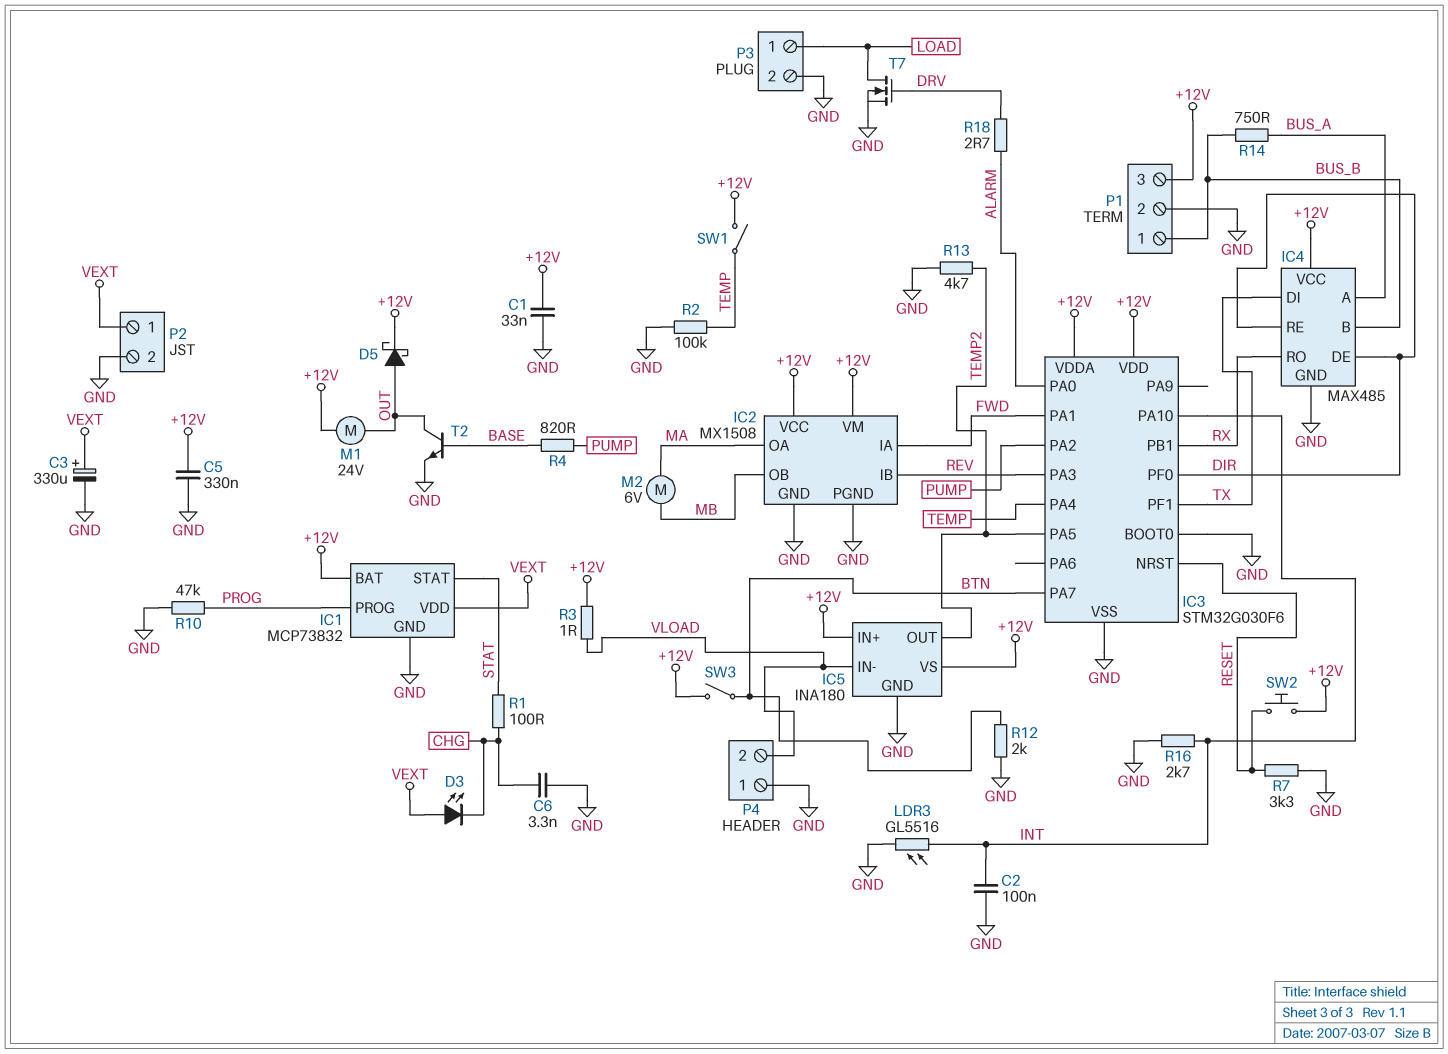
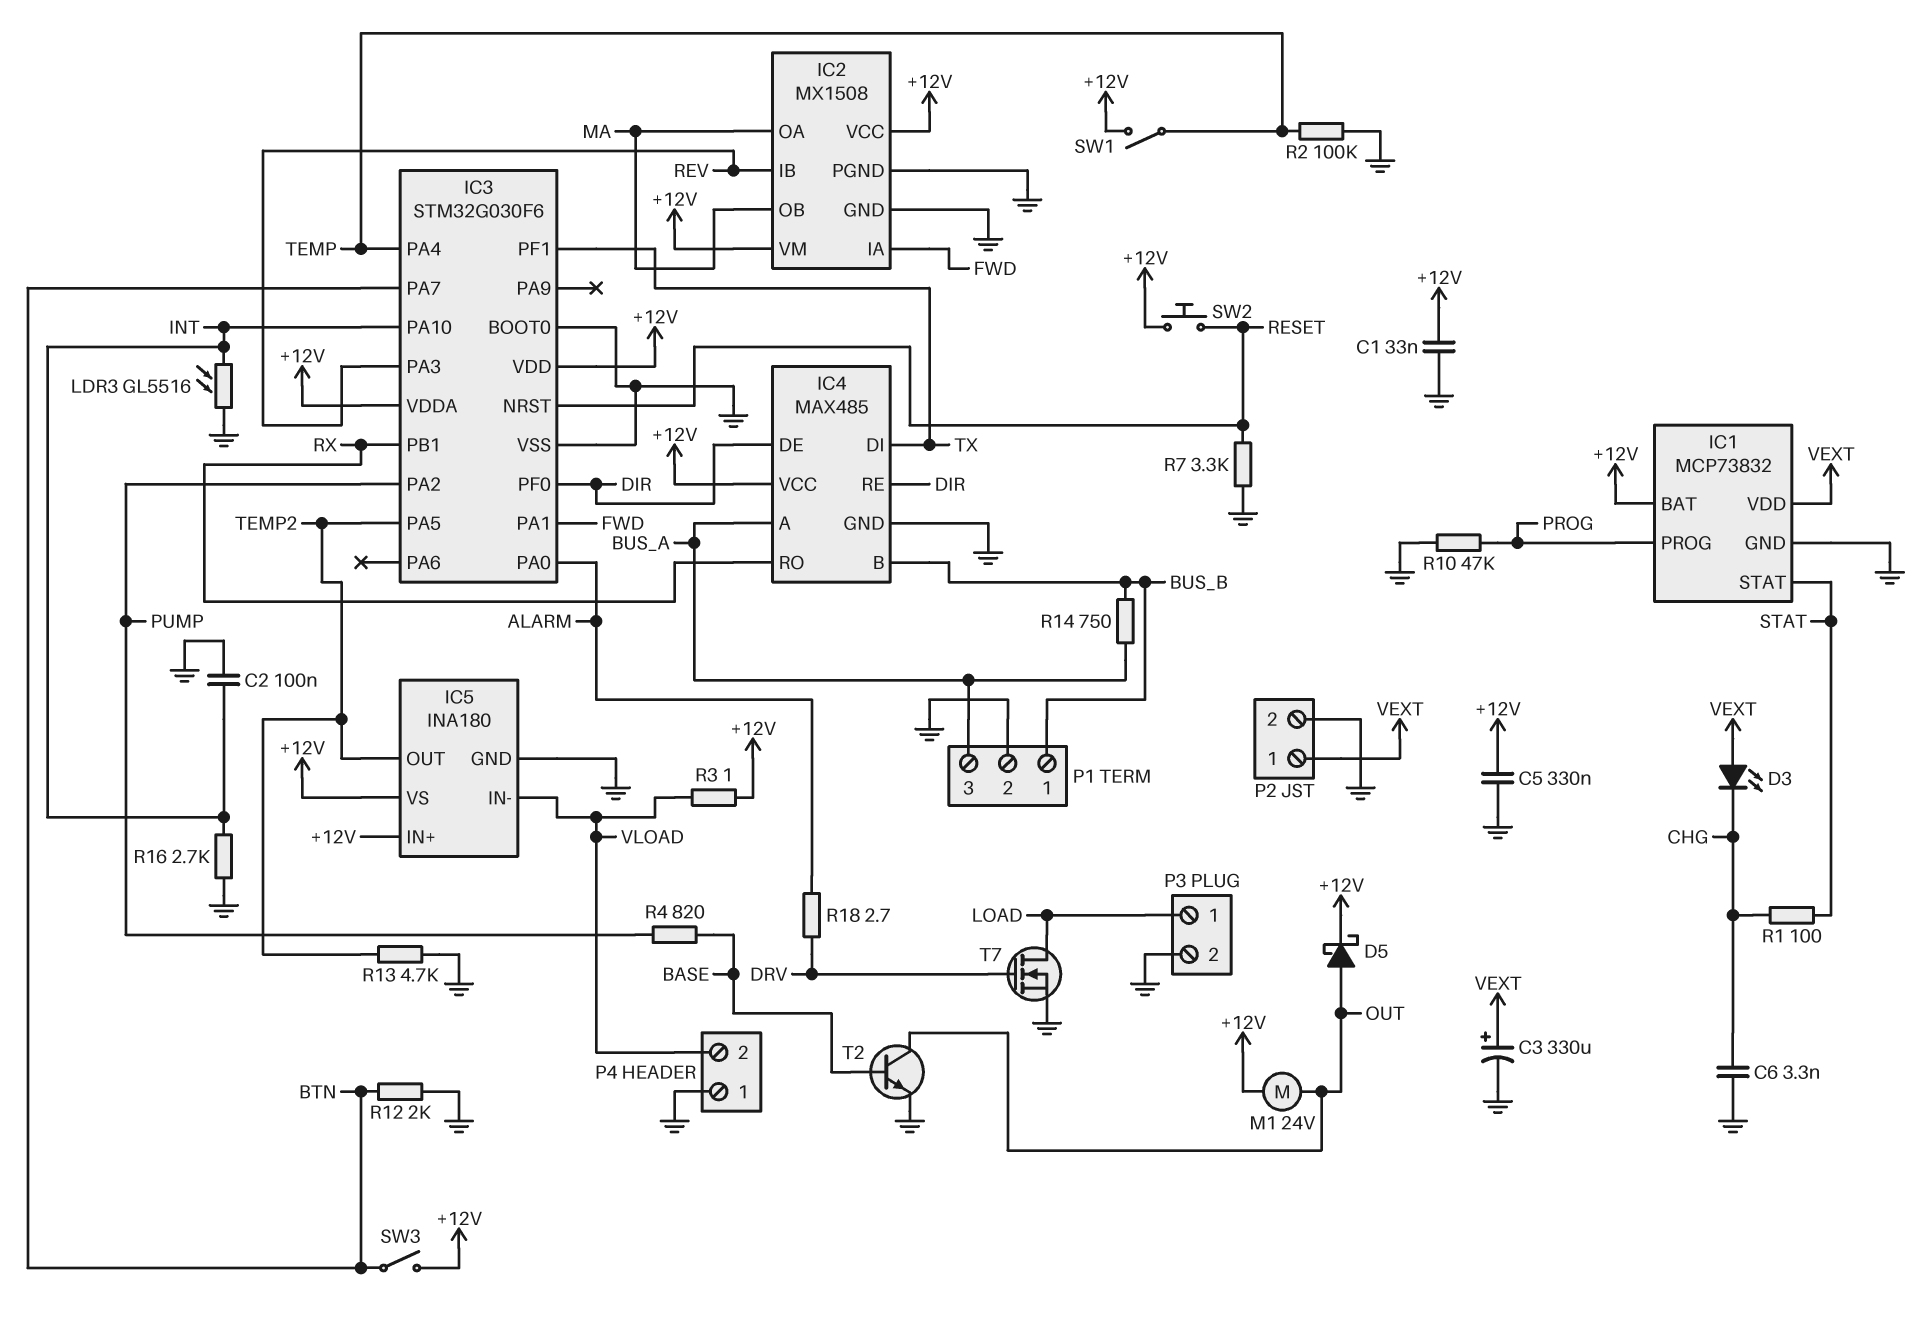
IC2 pin OB: MB -> MA
M2: motor 6V (MA, MB) -> none
P1 pin 3: +12V -> BUS_A

